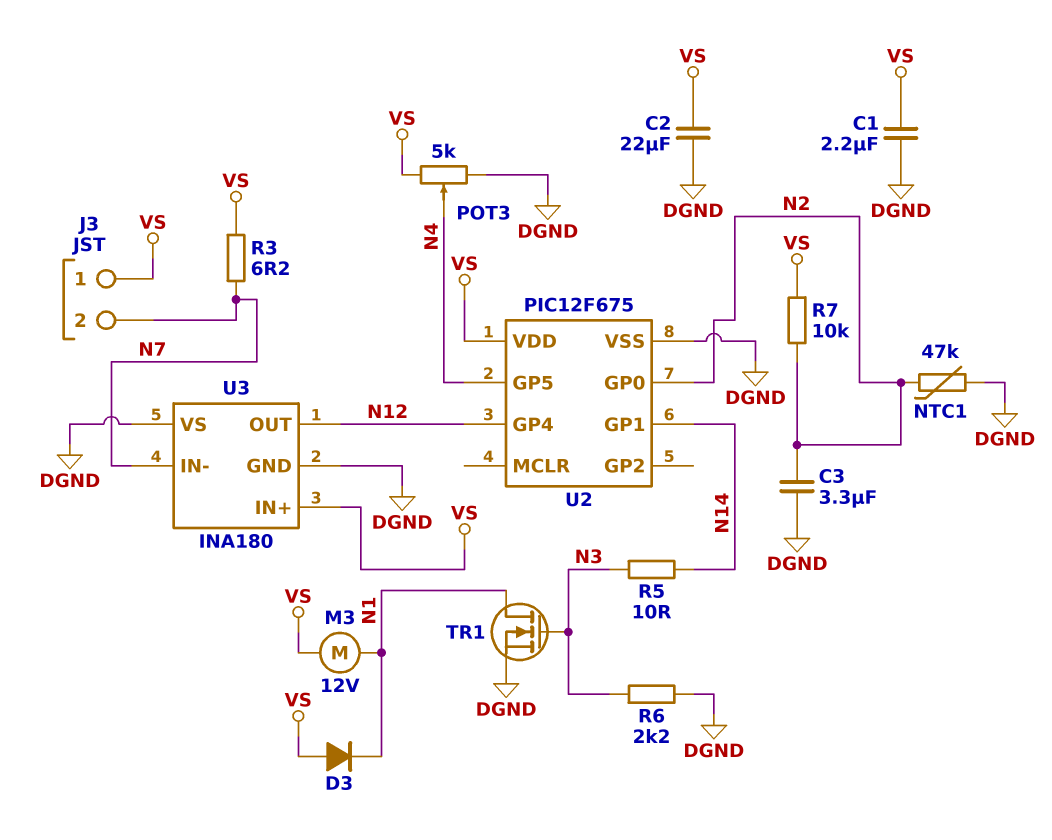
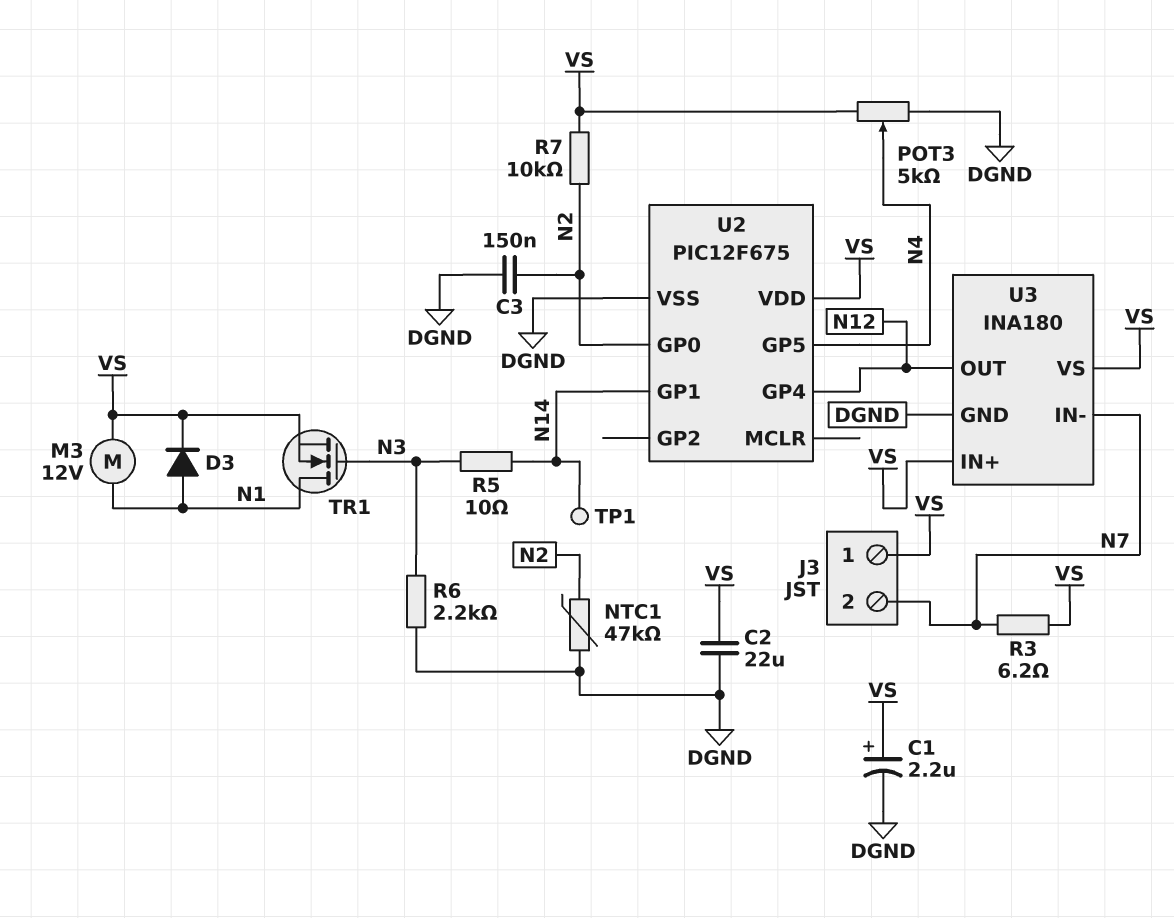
C1: 2.2uF (DGND, VS) -> 2.2uF (plus VS, minus DGND)
C3: 3.3uF (DGND, N2) -> 150nF (DGND, N2)
D3: diode (A VS, K N1) -> diode (A N1, K VS)
TP1: none -> test point (N14)
TR1: NMOS (G N3, D N1, S DGND) -> NMOS (G N3, D N1, S VS)
U3 pin VS: DGND -> VS

